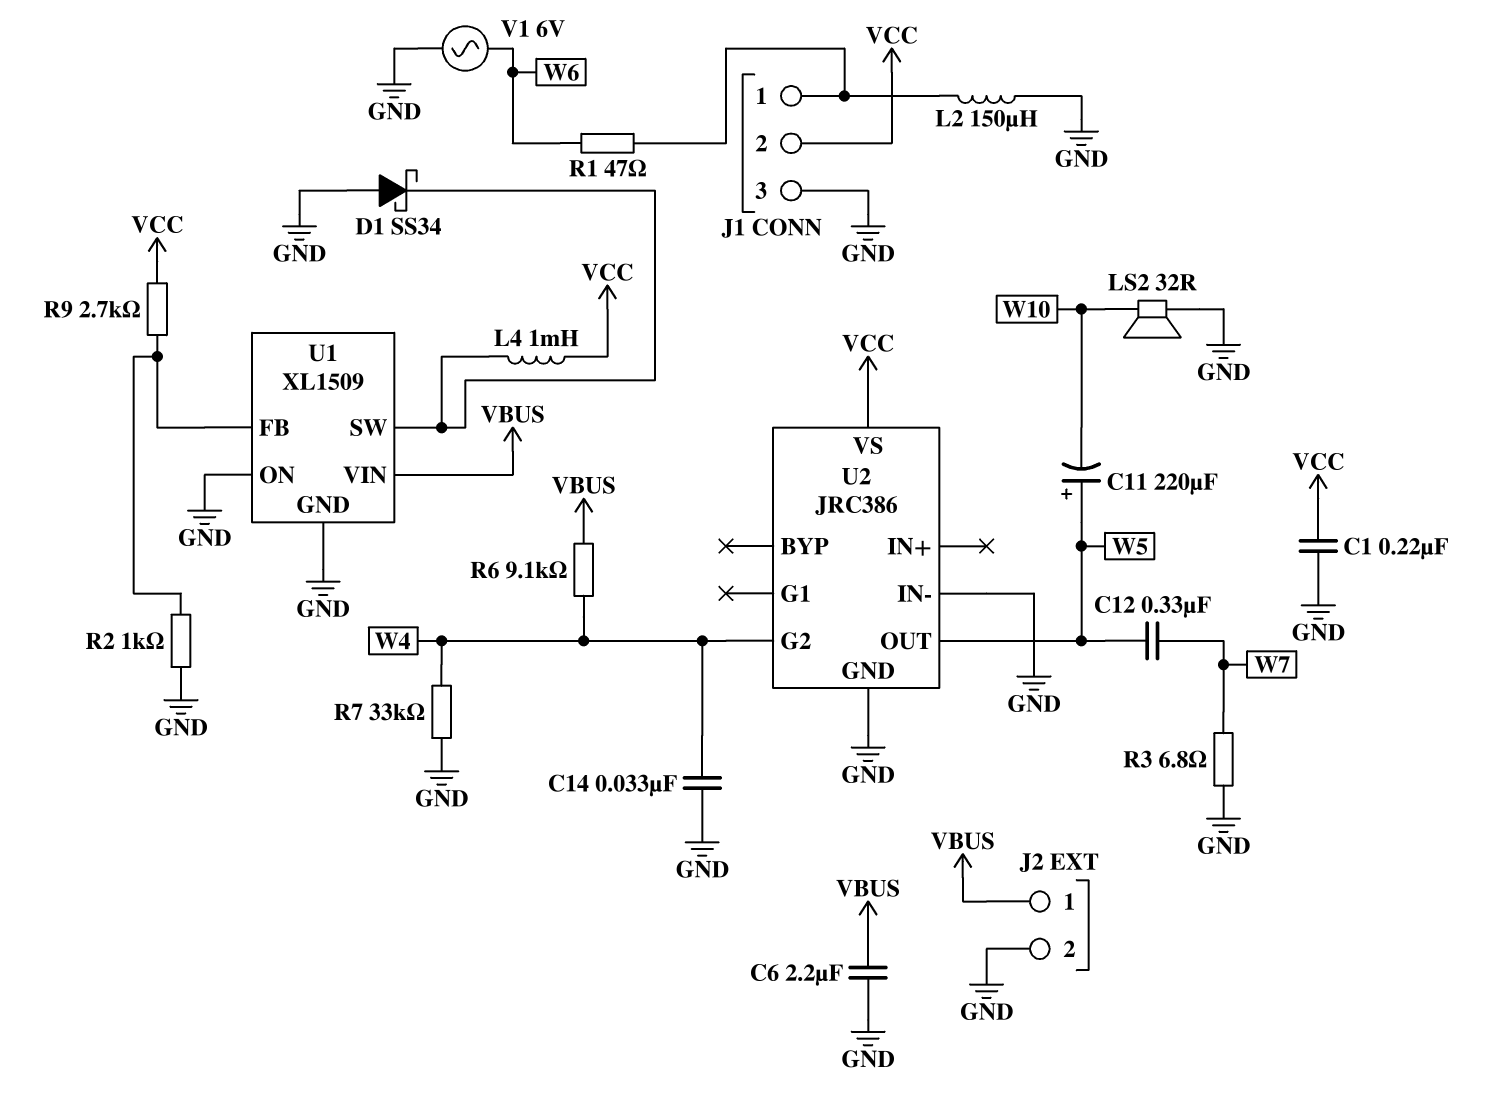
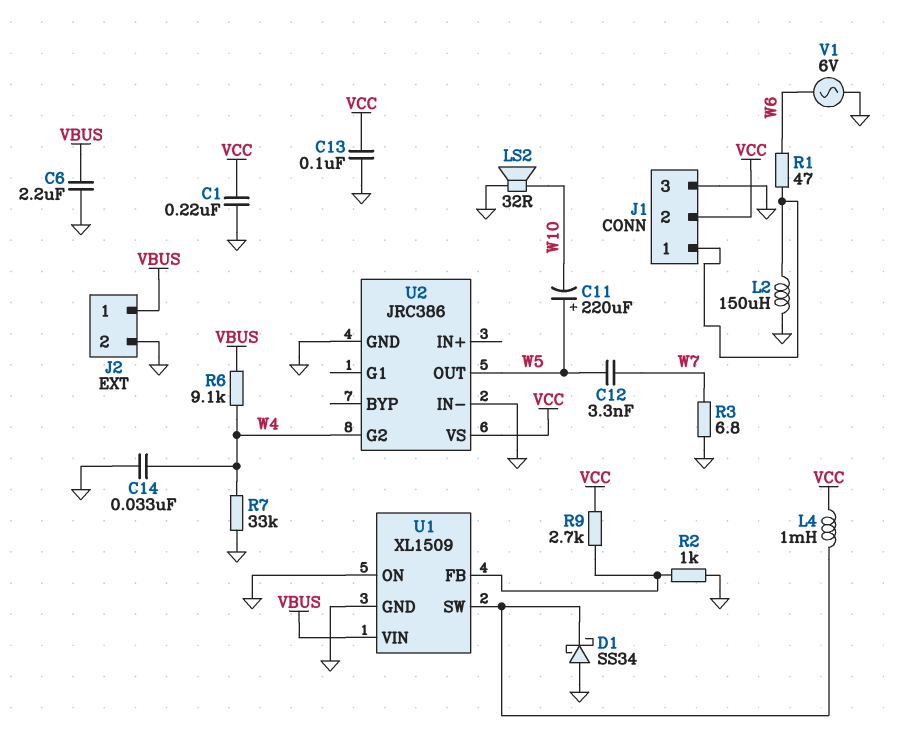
C12: 330nF (W5, W7) -> 3.3nF (W5, W7)
C13: none -> 100nF (GND, VCC)

